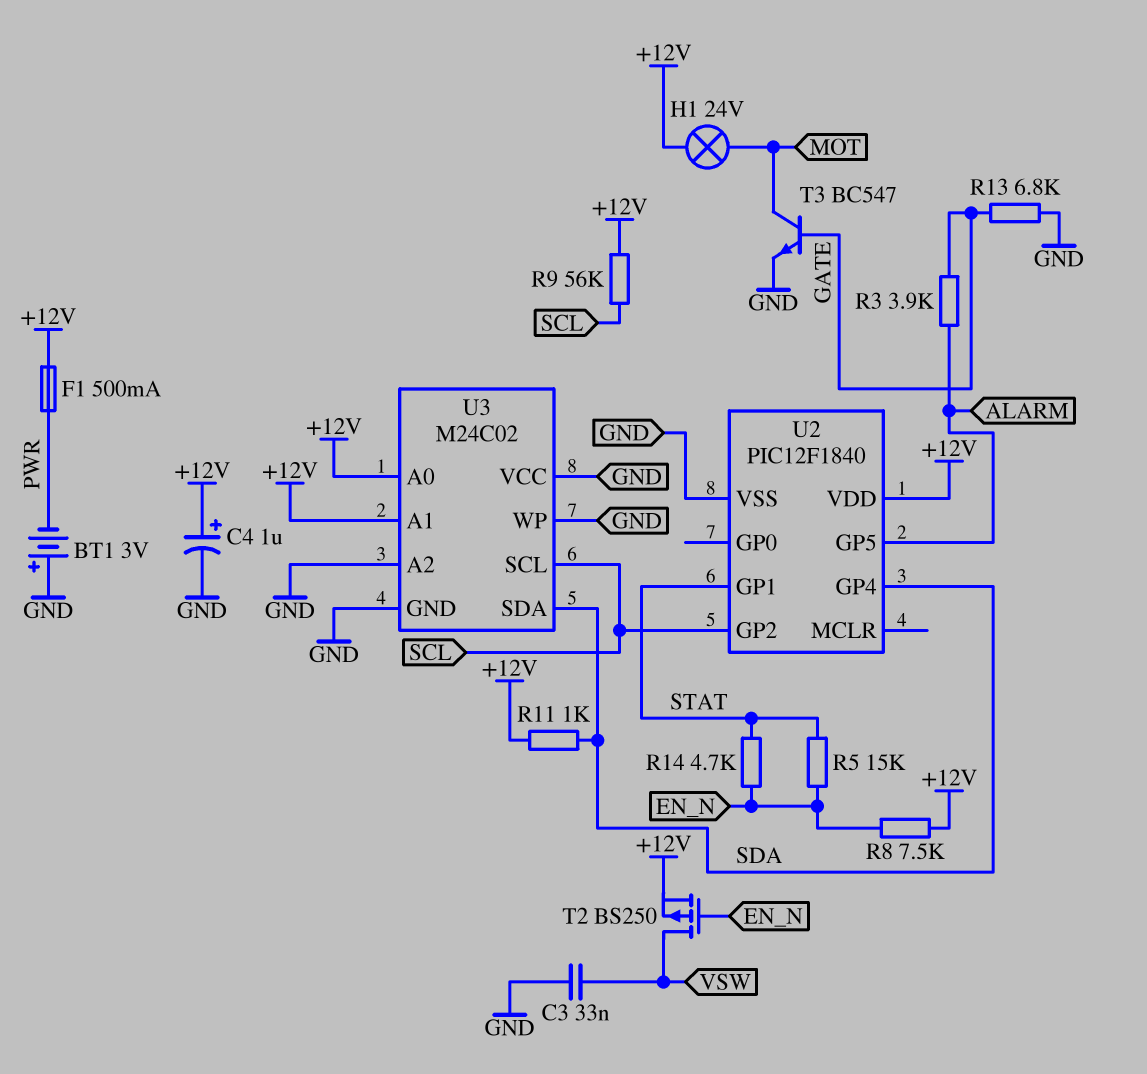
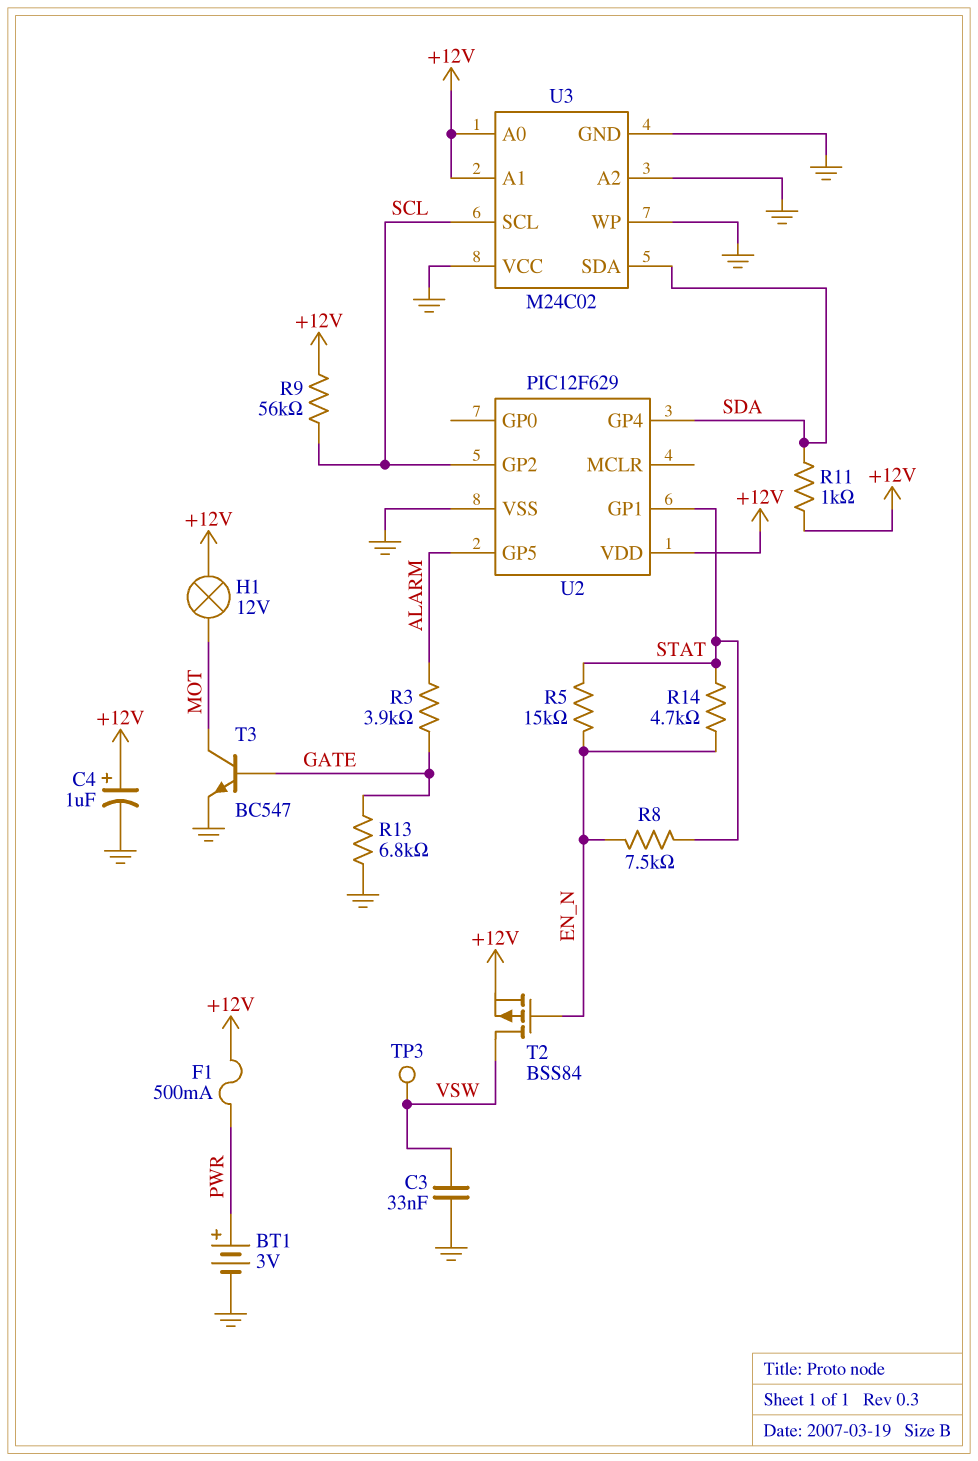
BT1: 3V (plus GND, minus PWR) -> 3V (plus PWR, minus GND)
H1: lamp 24V (+12V, MOT) -> lamp 12V (+12V, MOT)
R8: 7.5k (+12V, EN_N) -> 7.5k (EN_N, STAT)
T2: PMOS BS250 (G EN_N, D VSW, S +12V) -> PMOS BSS84 (G EN_N, D VSW, S +12V)
TP3: none -> test point (VSW)
U2: PIC12F1840 -> PIC12F629

